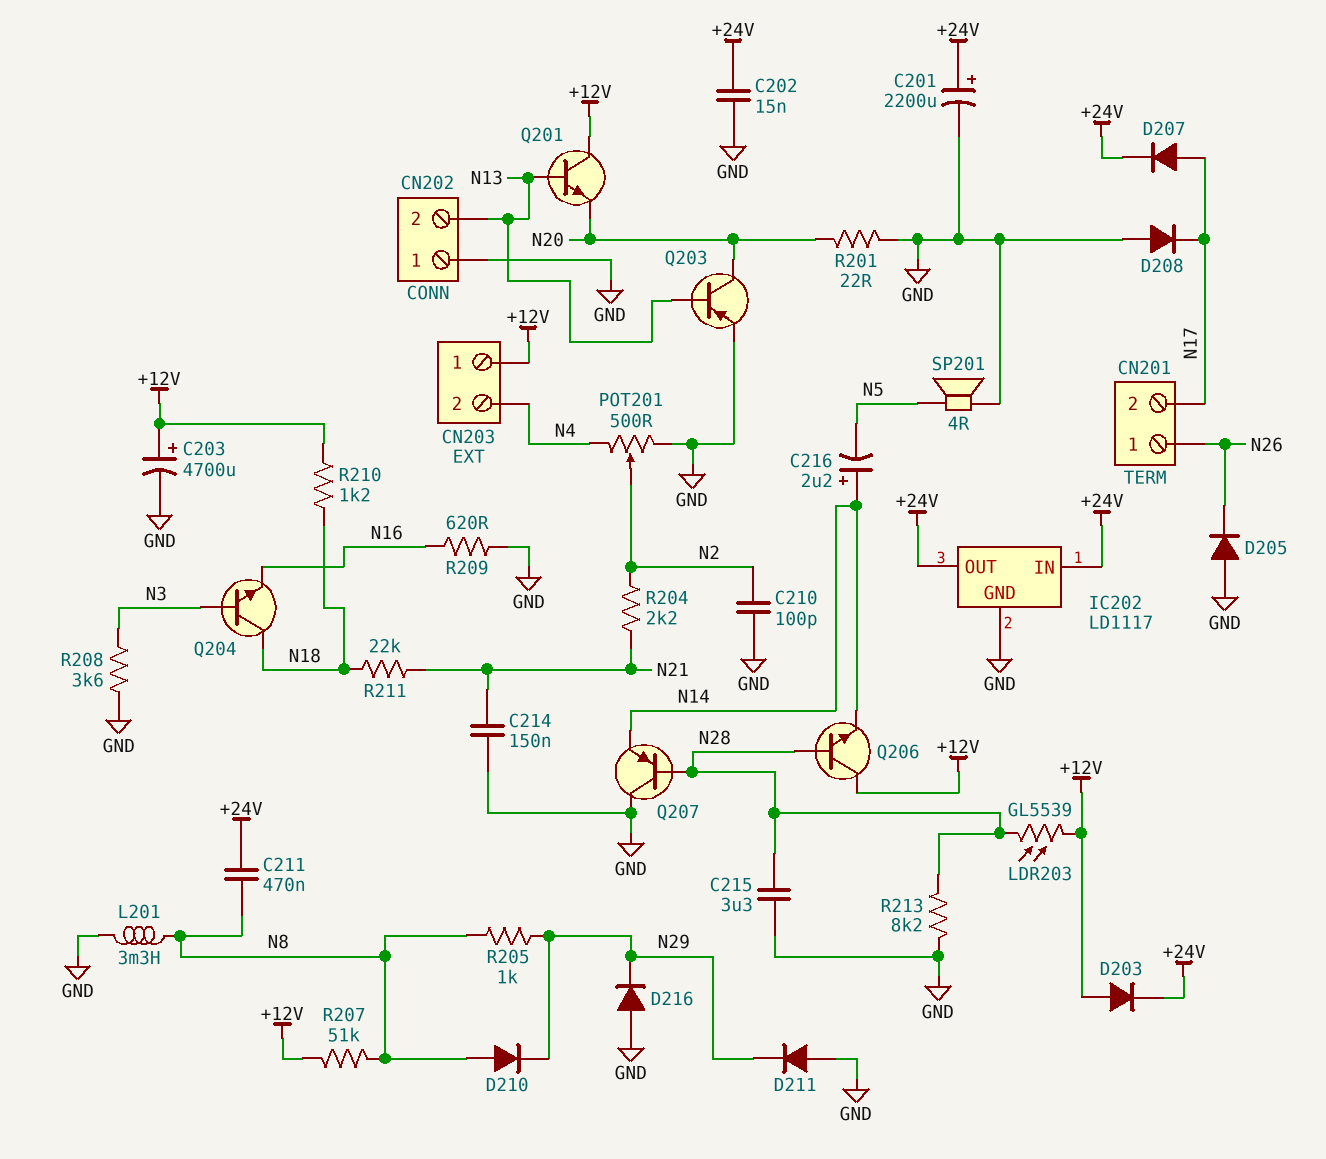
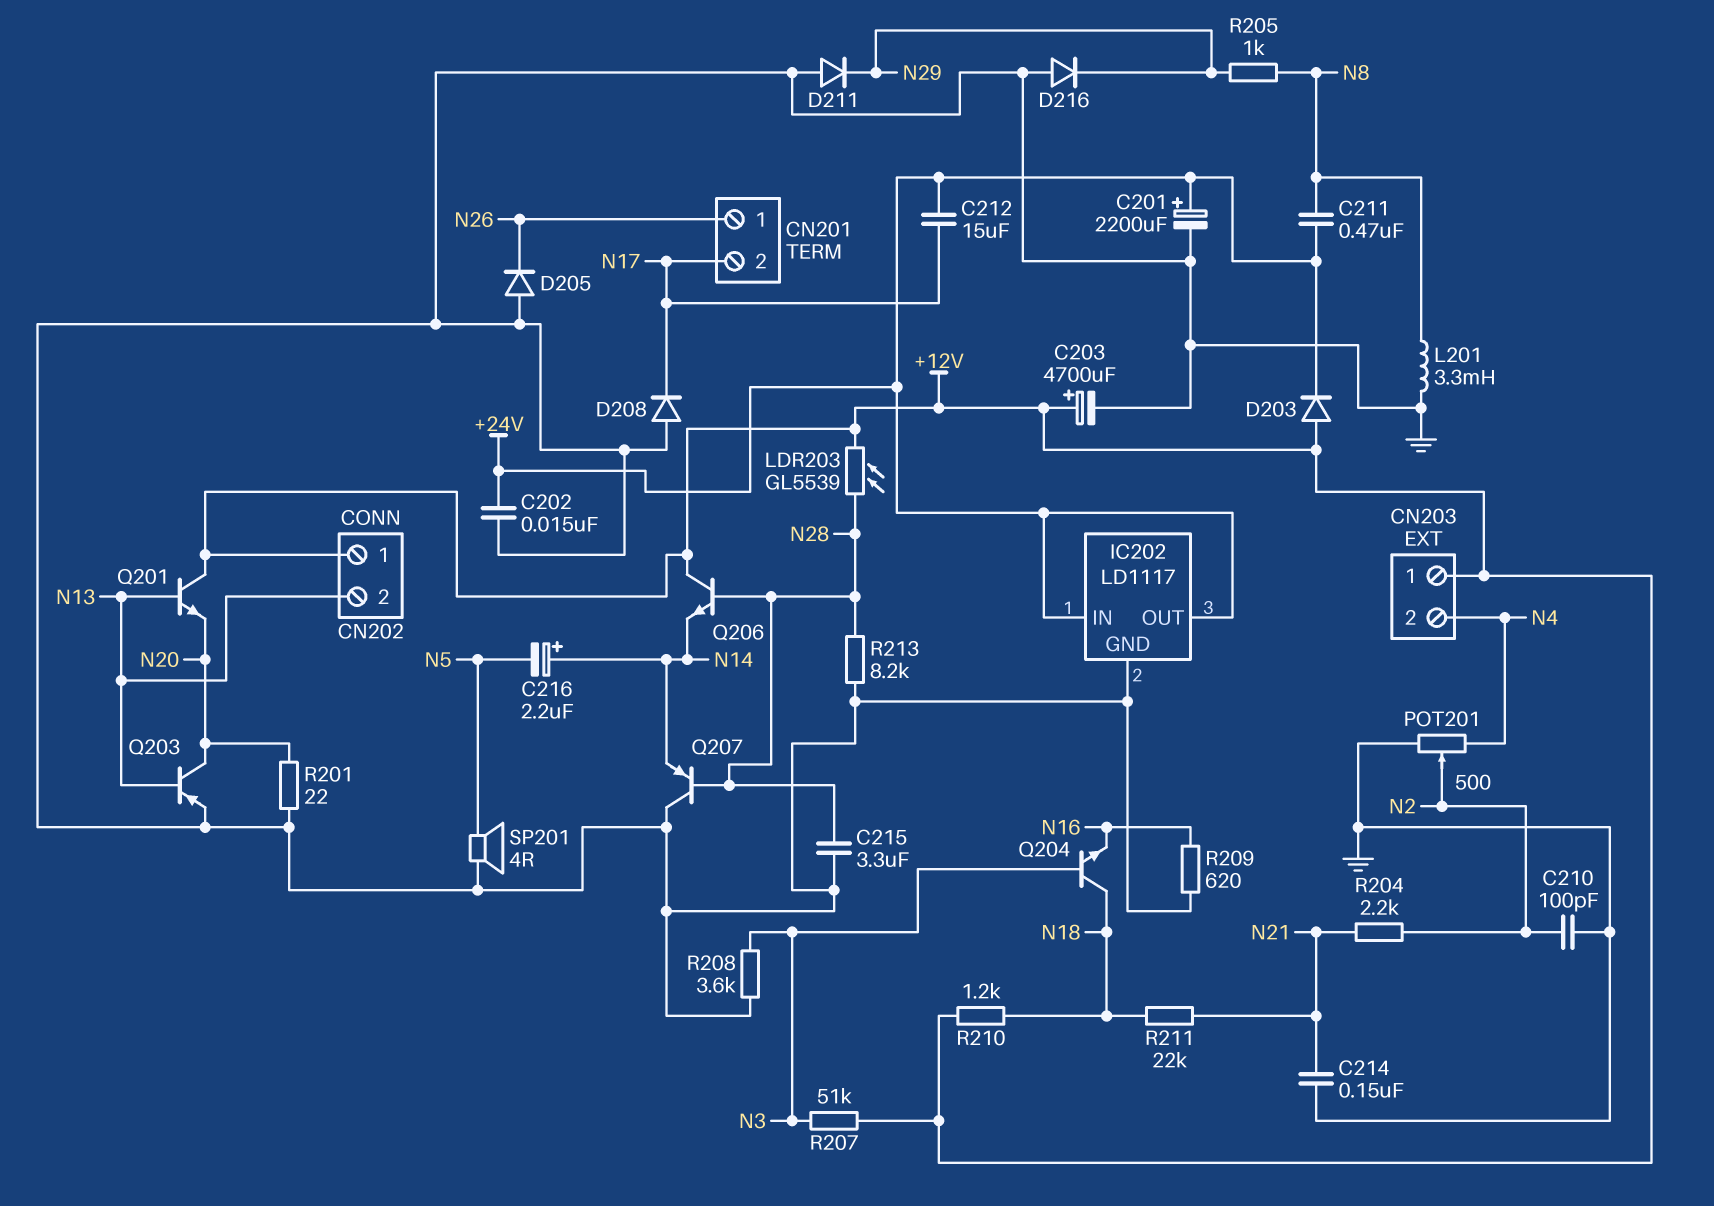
C212: none -> 15uF (+24V, N17)
CN202 pin 1: GND -> +12V
D207: diode (A N17, K +24V) -> none
D210: diode (A N8, K N29) -> none
R207: 51k (+12V, N8) -> 51k (+12V, N3)

